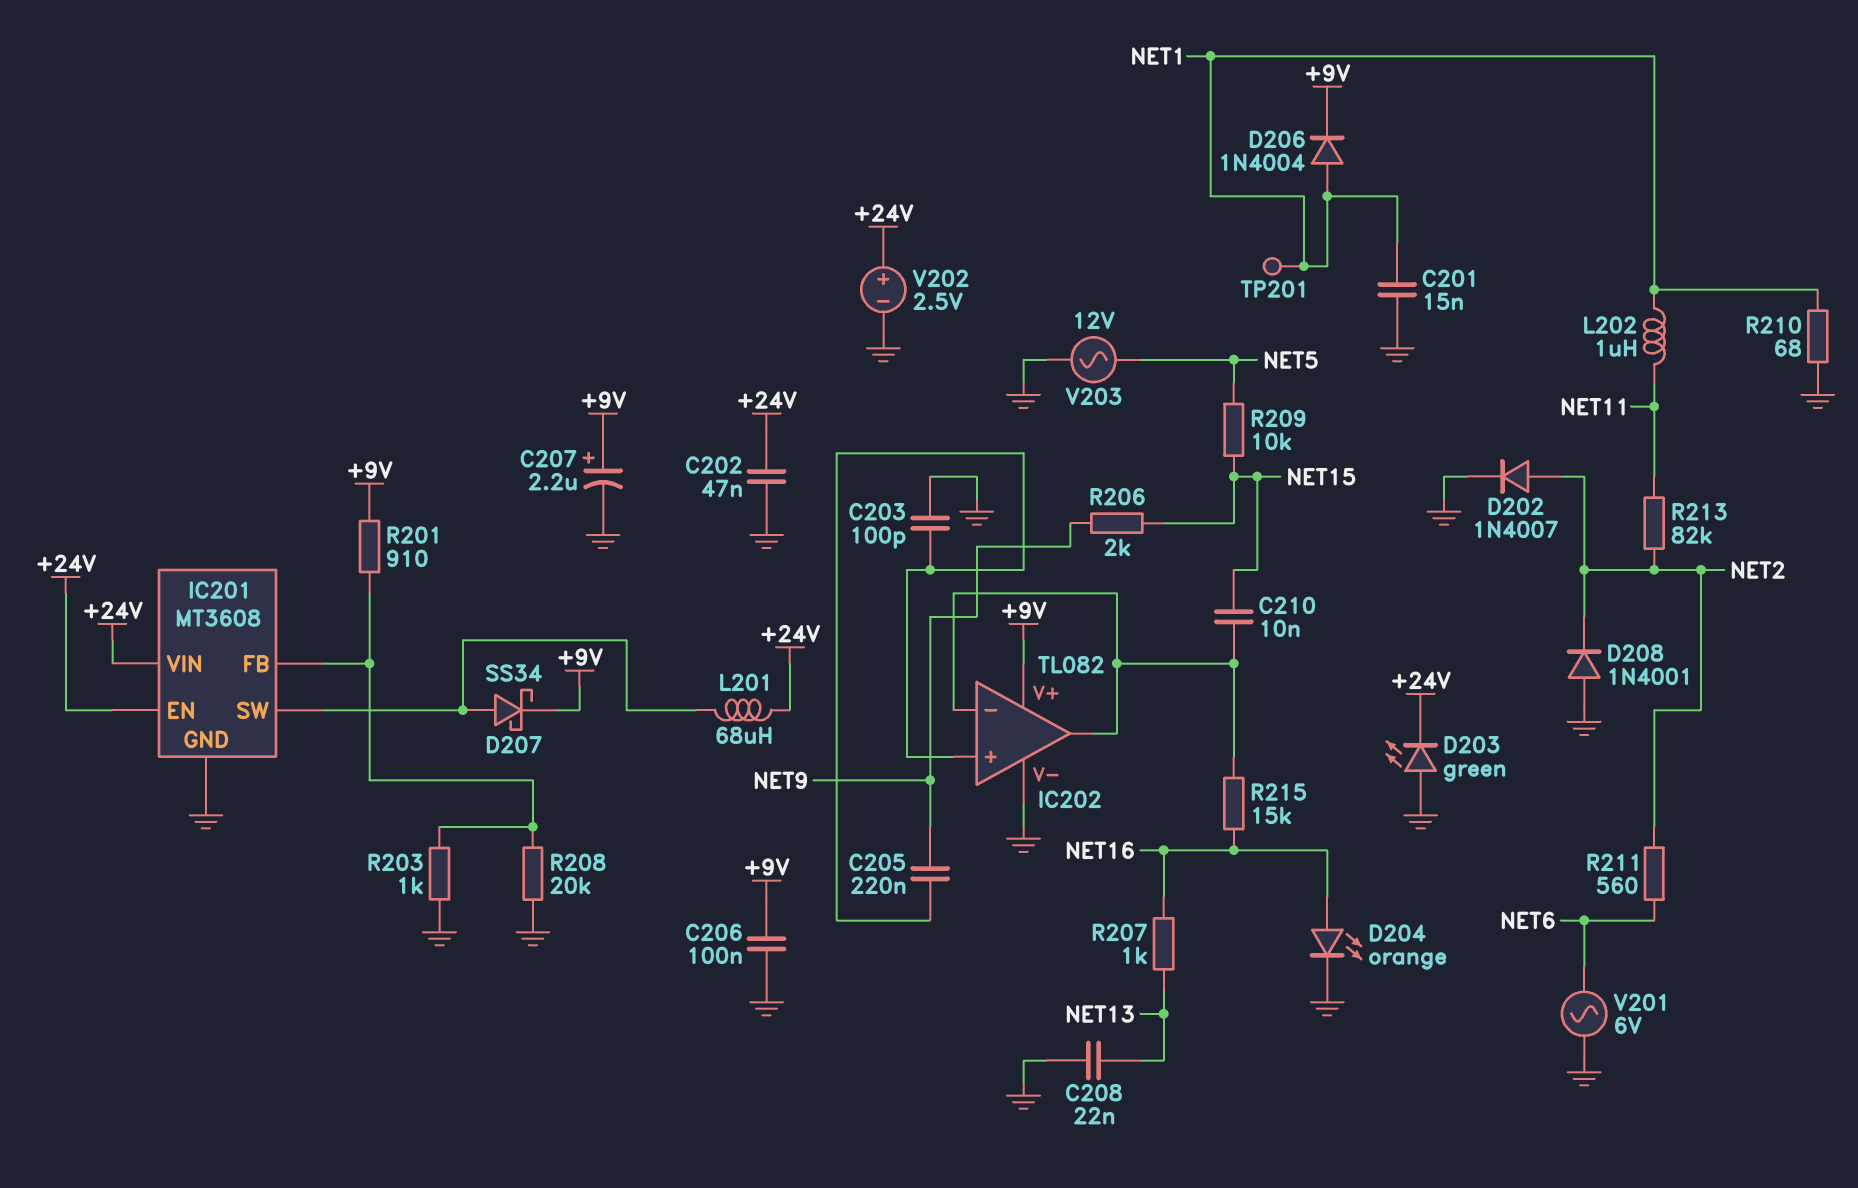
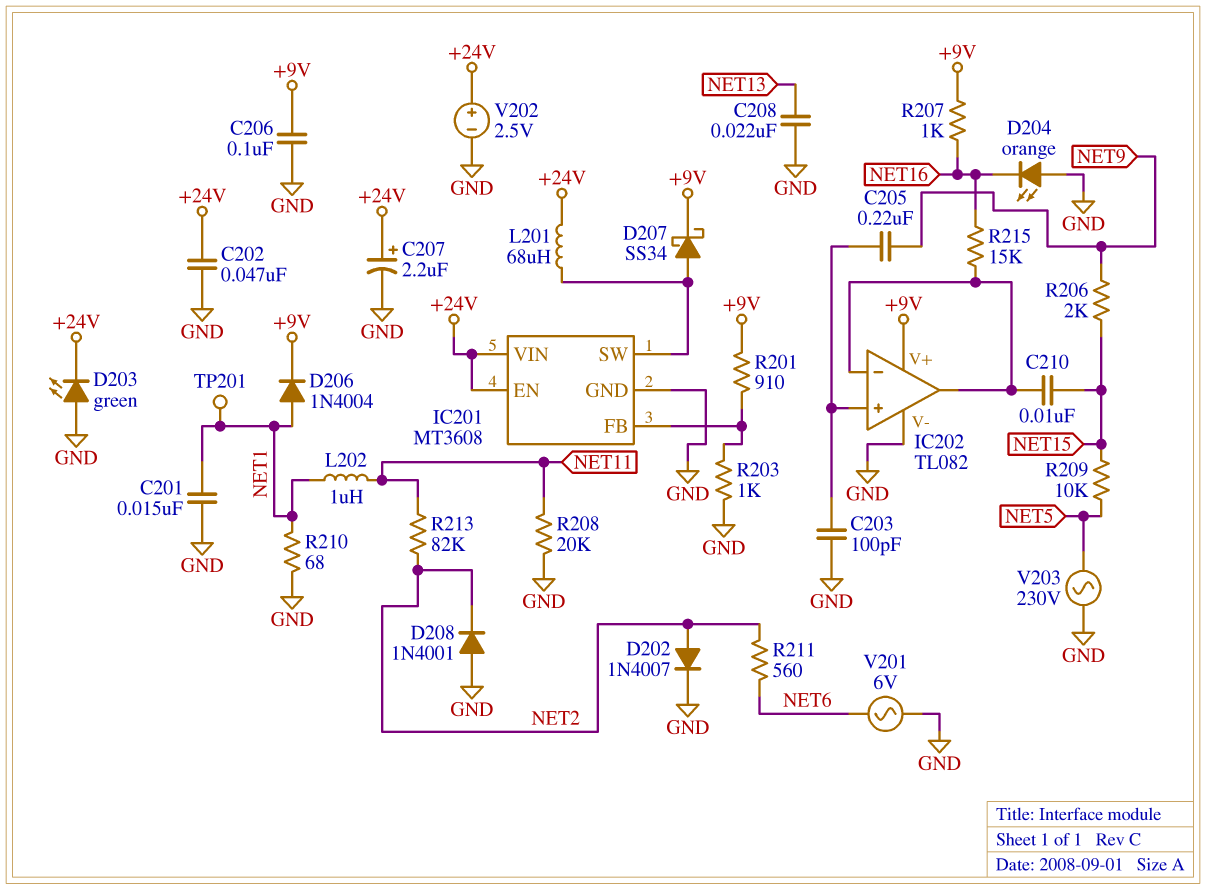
C207: 2.2uF (plus +9V, minus GND) -> 2.2uF (plus +24V, minus GND)
D204: LED orange (A NET16, K GND) -> LED orange (A GND, K NET16)
R207: 1k (NET13, NET16) -> 1k (+9V, NET16)
R208: 20k (GND, IC201/FB) -> 20k (GND, NET11)
V203: AC 12V (GND, NET5) -> AC 230V (GND, NET5)

